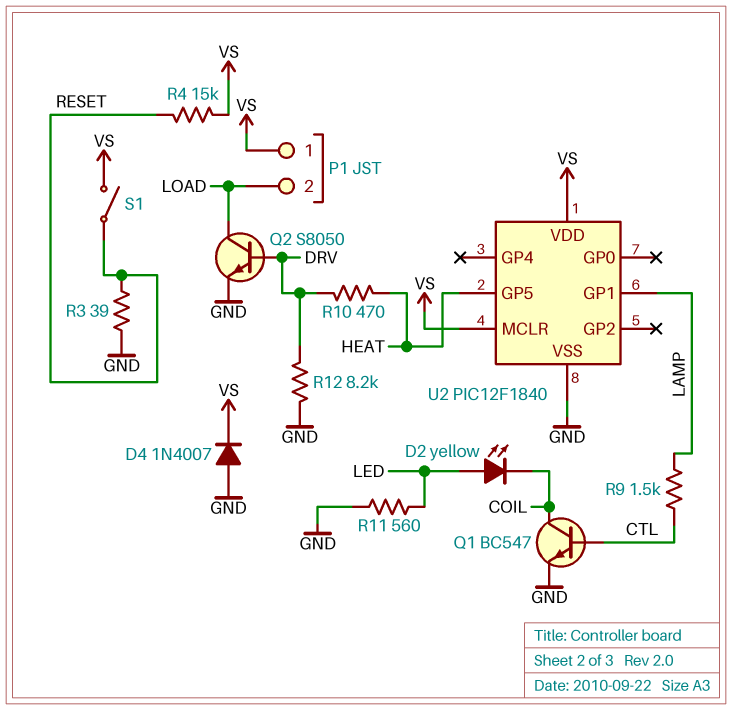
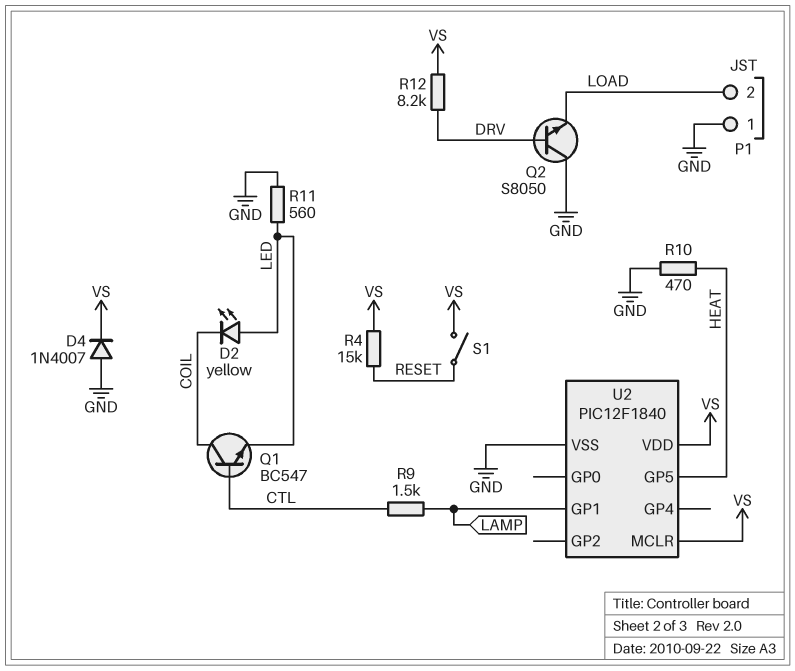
P1 pin 1: VS -> GND
Q1: NPN BC547 (B CTL, C COIL, E GND) -> NPN BC547 (B CTL, C COIL, E LED)
Q2: NPN S8050 (B DRV, C LOAD, E GND) -> NPN S8050 (B DRV, C GND, E LOAD)
R3: 39 (GND, RESET) -> none
R10: 470 (DRV, HEAT) -> 470 (GND, HEAT)
R12: 8.2k (DRV, GND) -> 8.2k (DRV, VS)

